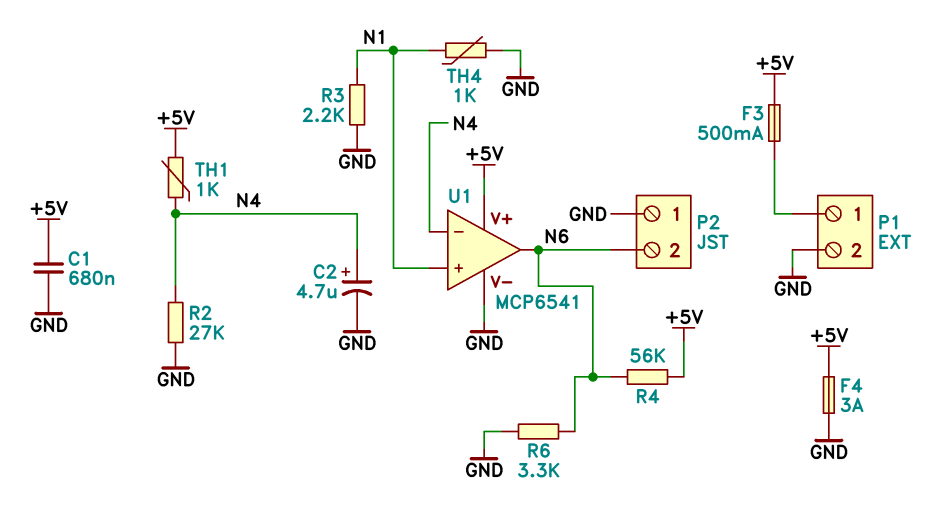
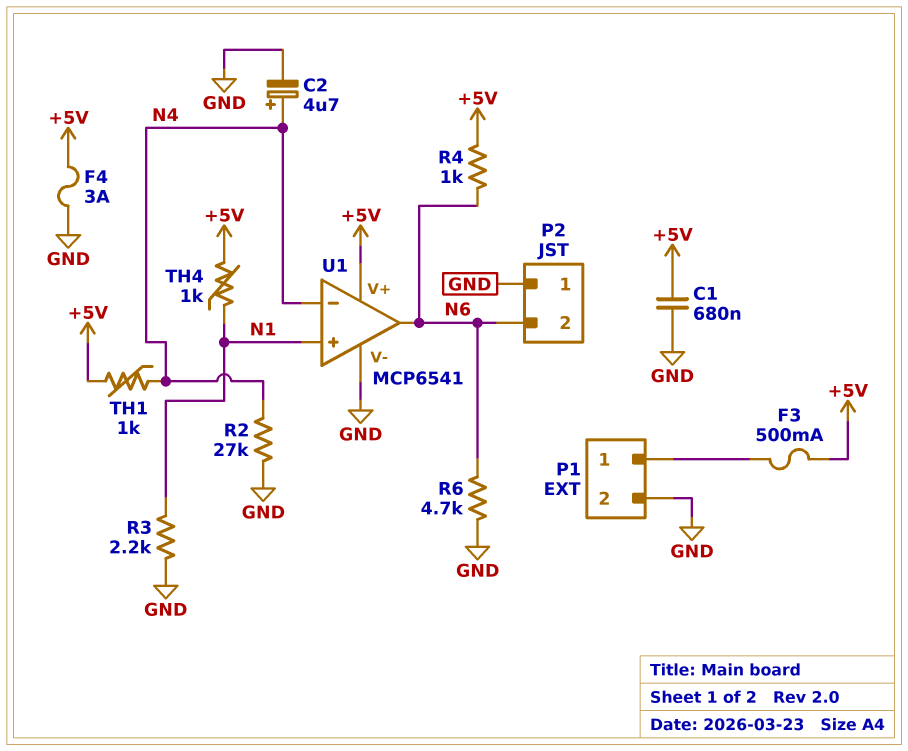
R4: 56k (+5V, N6) -> 1k (+5V, N6)
R6: 3.3k (GND, N6) -> 4.7k (GND, N6)
TH4: 1k (GND, N1) -> 1k (+5V, N1)

